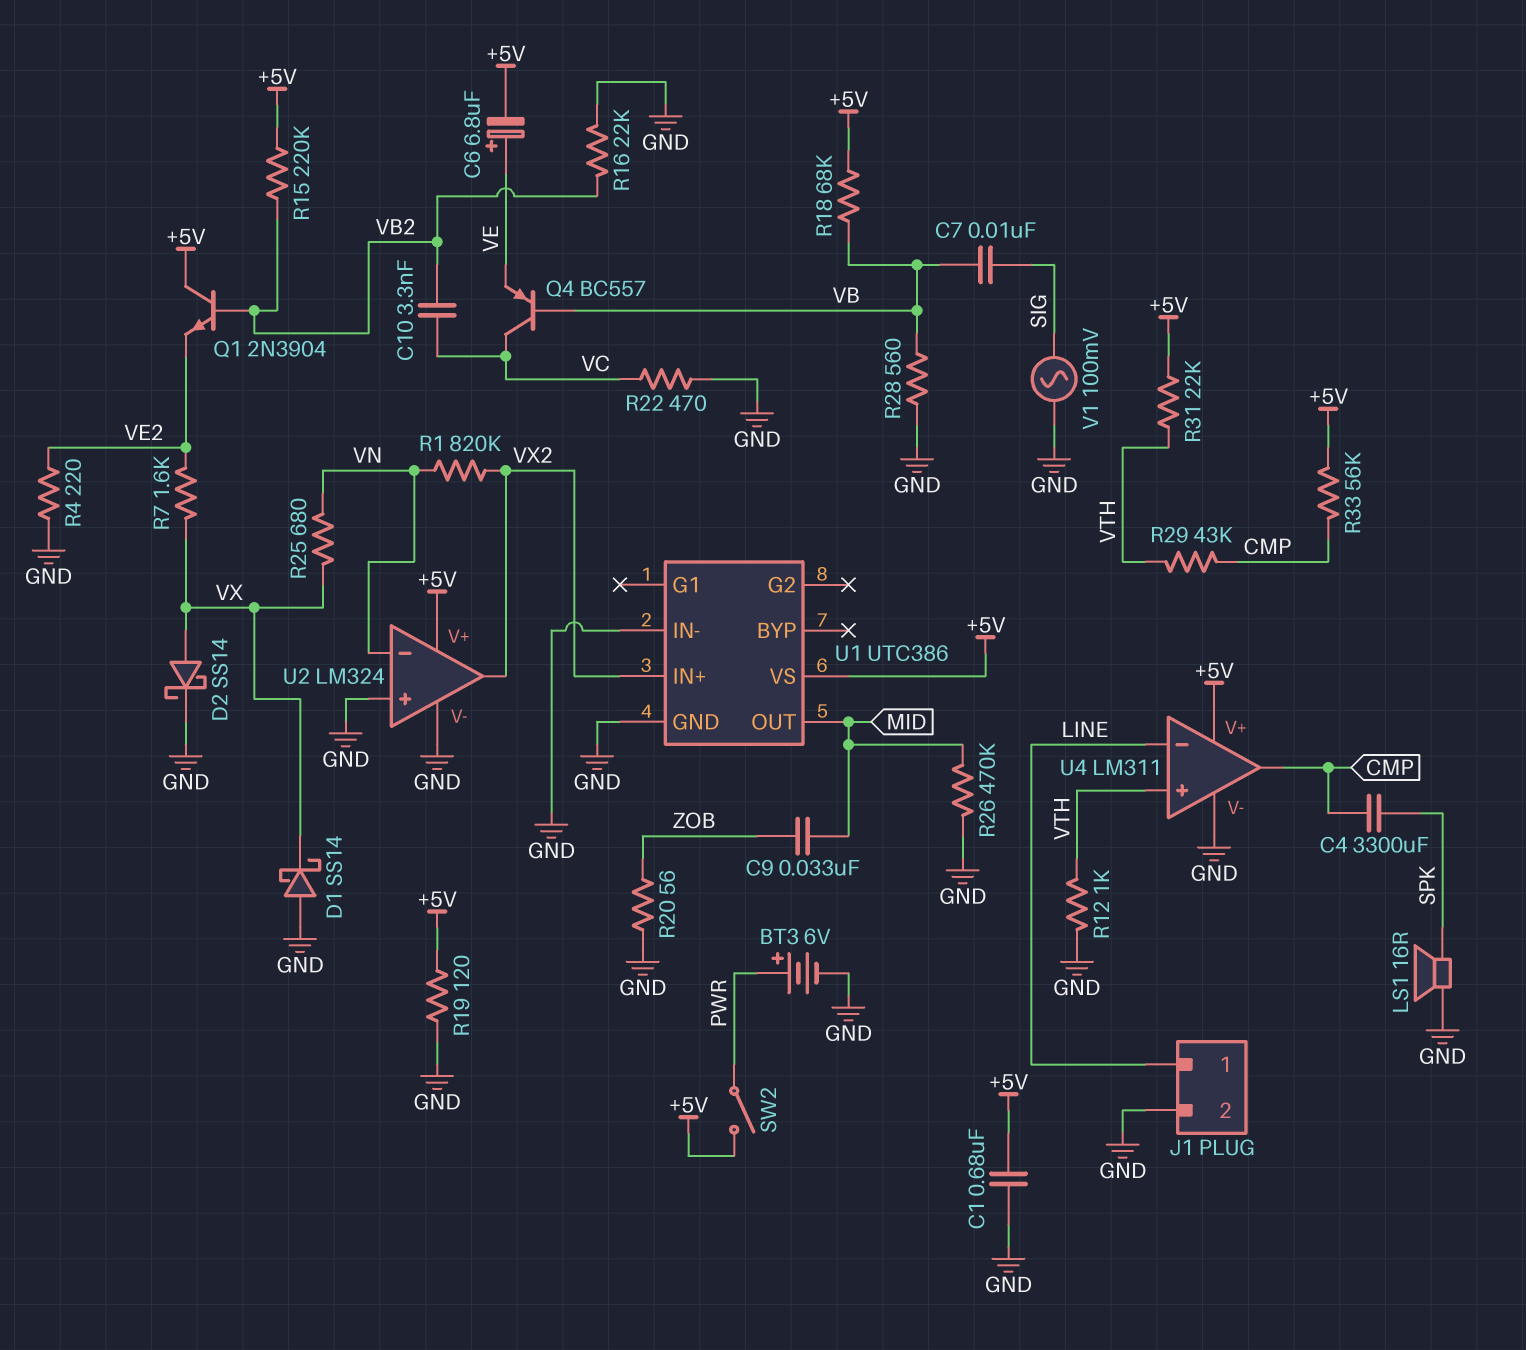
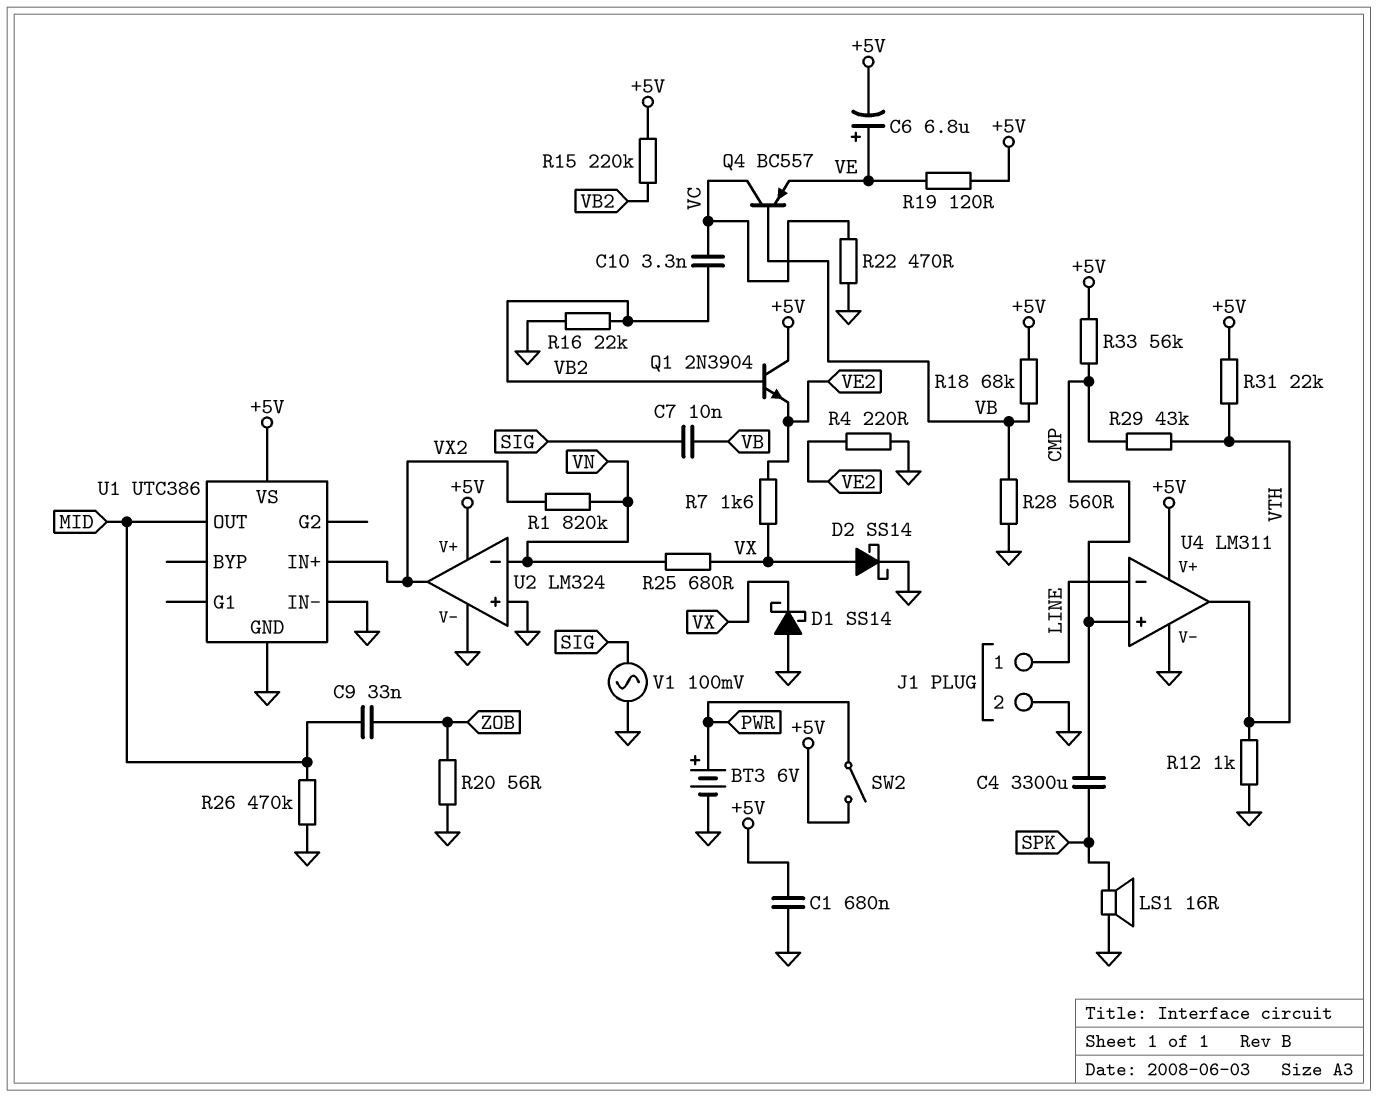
R19: 120 (+5V, GND) -> 120 (+5V, VE)
U4 pin in+: VTH -> CMP
U4 pin out: CMP -> VTH

